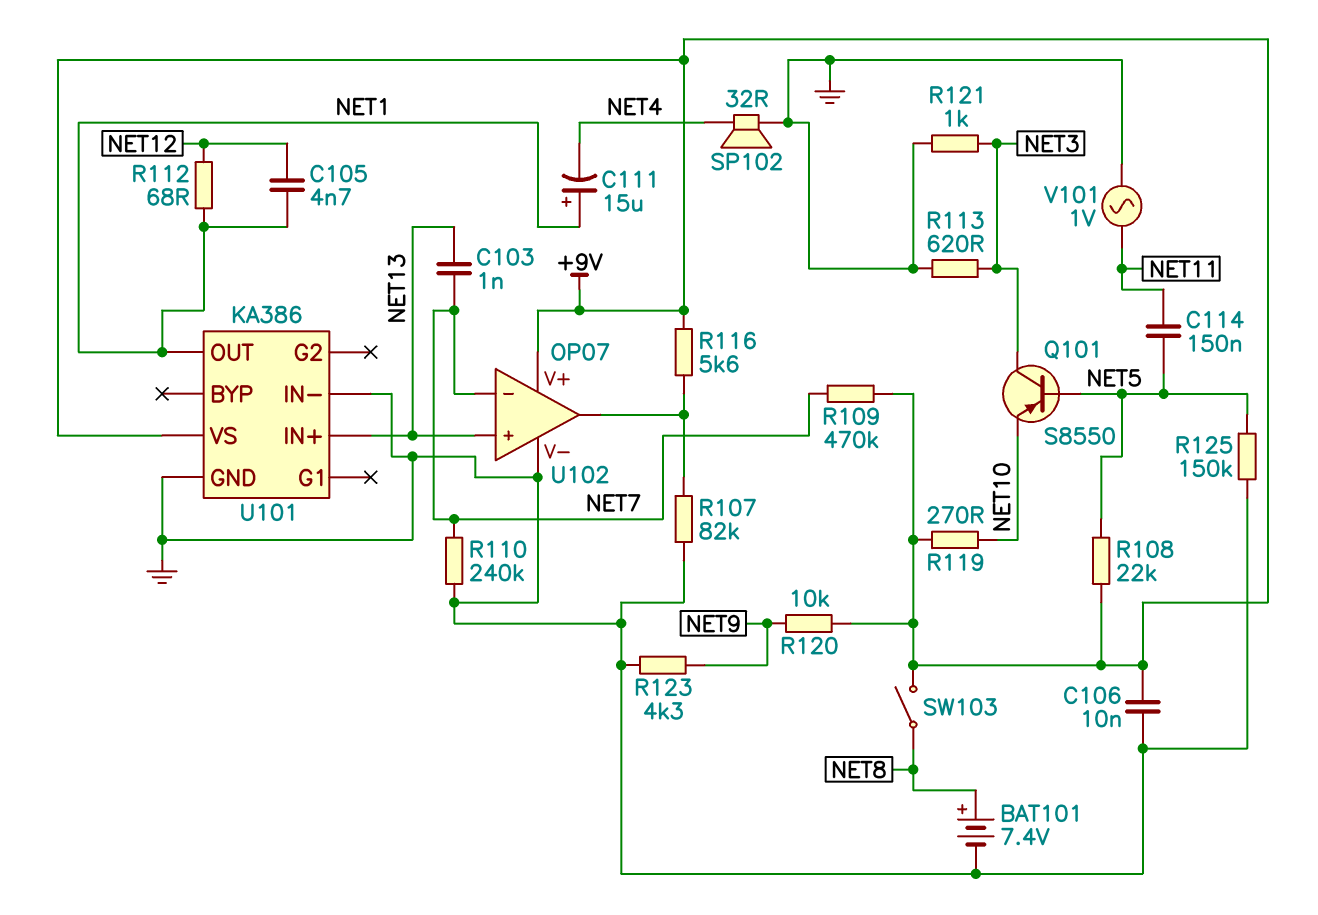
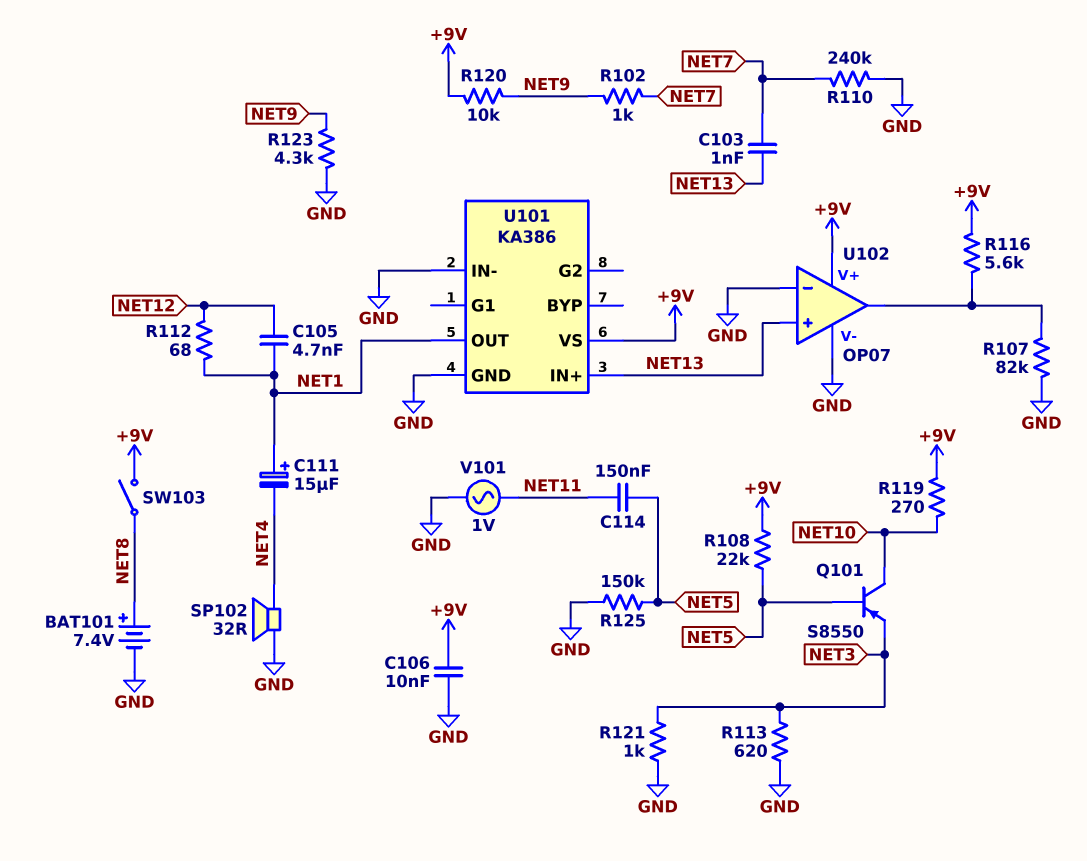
Q101: PNP S8550 (B NET5, C NET3, E NET10) -> PNP S8550 (B NET5, C NET10, E NET3)
R102: none -> 1k (NET7, NET9)
R109: 470k (+9V, NET7) -> none
U102 pin in-: NET7 -> GND

